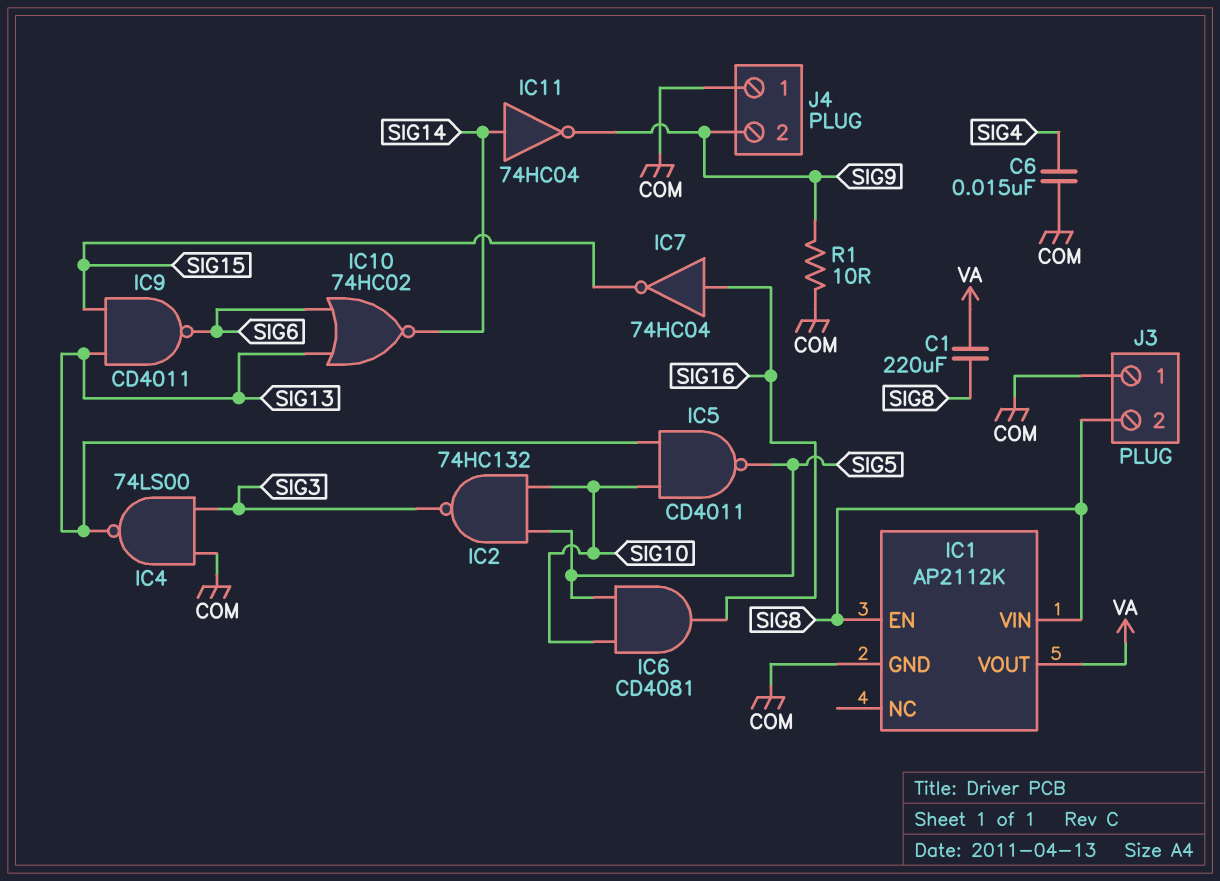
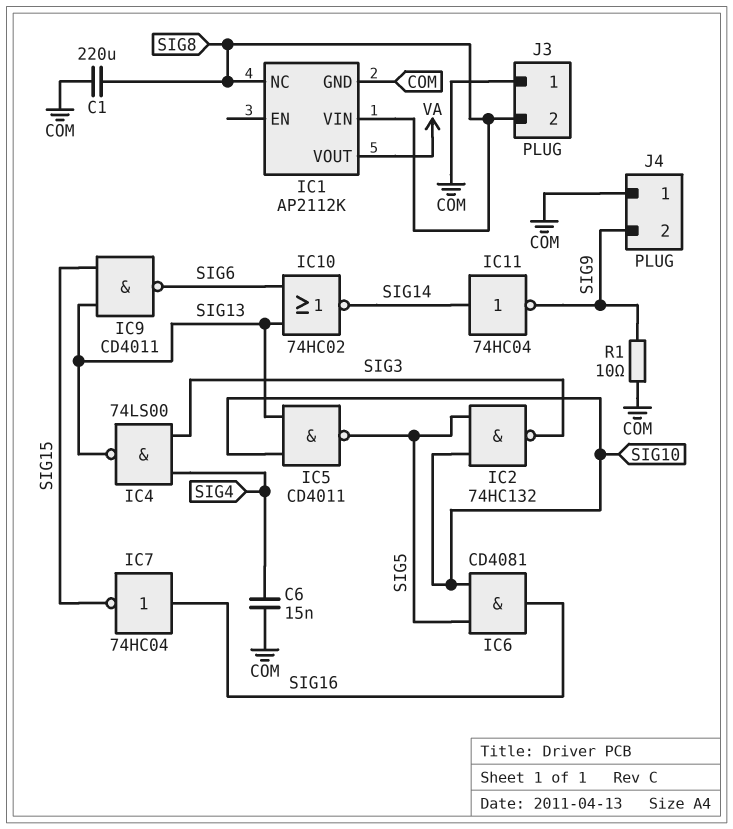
C1: 220uF (SIG8, VA) -> 220uF (COM, SIG8)
IC1 pin EN: SIG8 -> none
IC1 pin NC: none -> SIG8
IC4: NAND 74LS00 (in COM, in SIG3, out SIG13) -> NAND 74LS00 (in SIG3, in SIG4, out SIG13)

